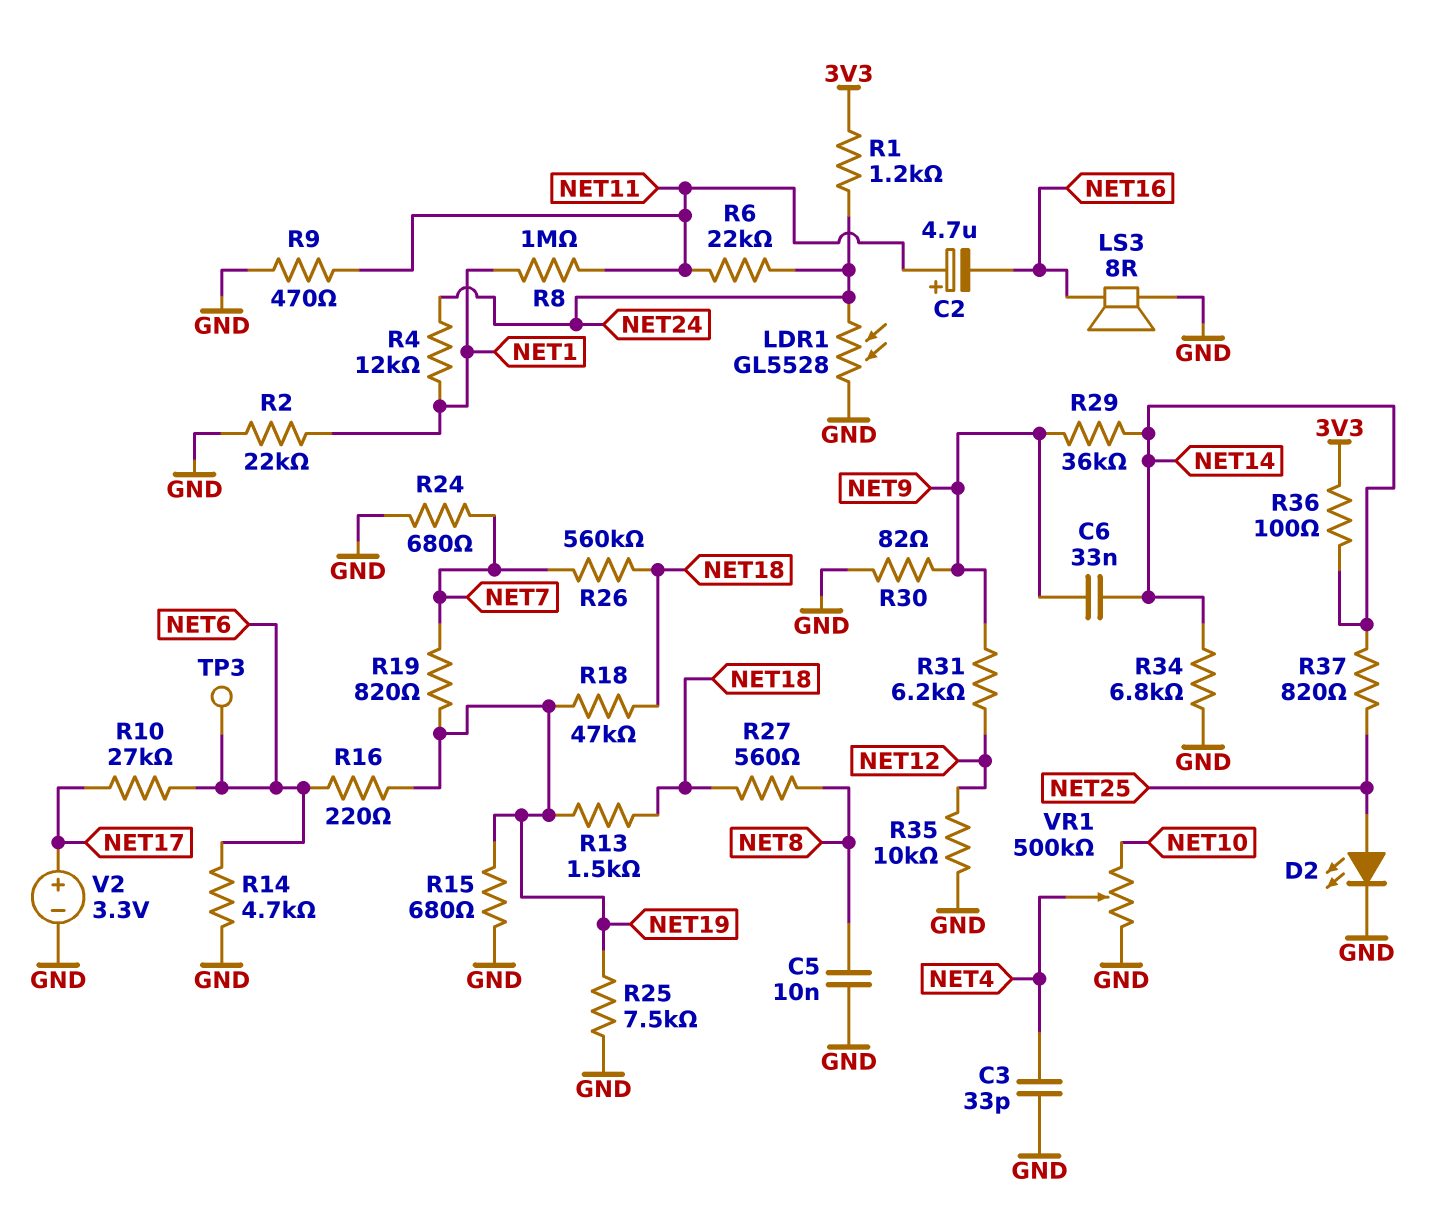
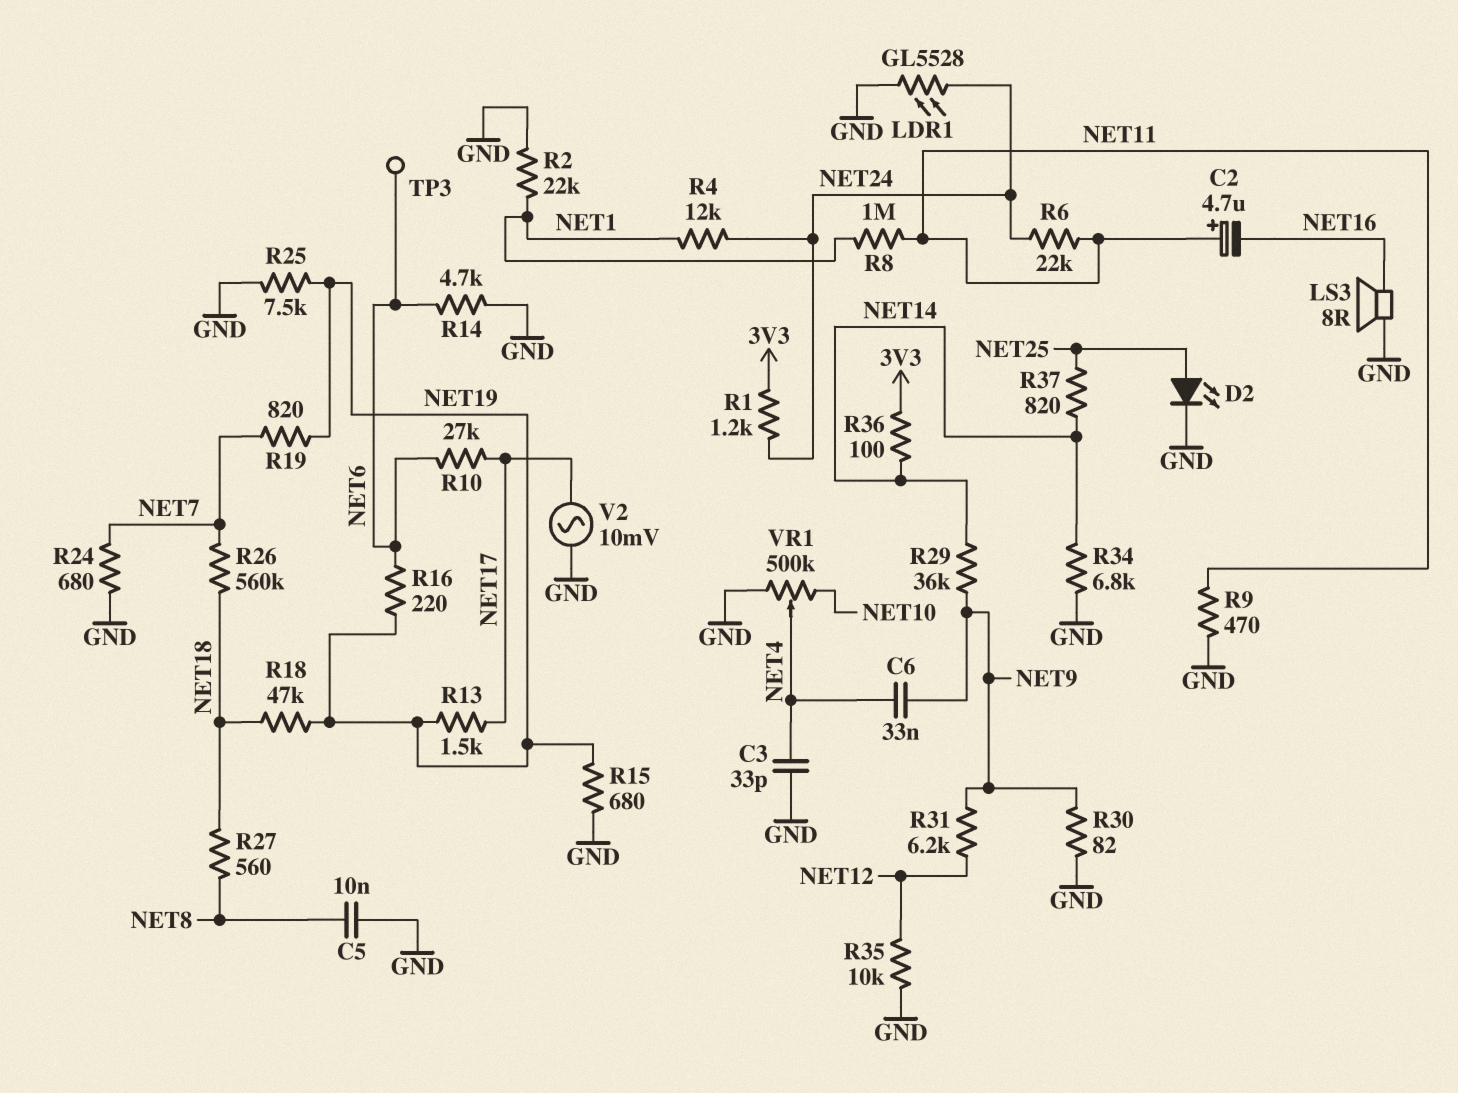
C6: 33nF (NET9, NET14) -> 33nF (NET4, NET9)
R13: 1.5k (NET18, NET19) -> 1.5k (NET17, NET19)
V2: 3.3V (plus NET17, minus GND) -> AC 10mV (GND, NET17)

